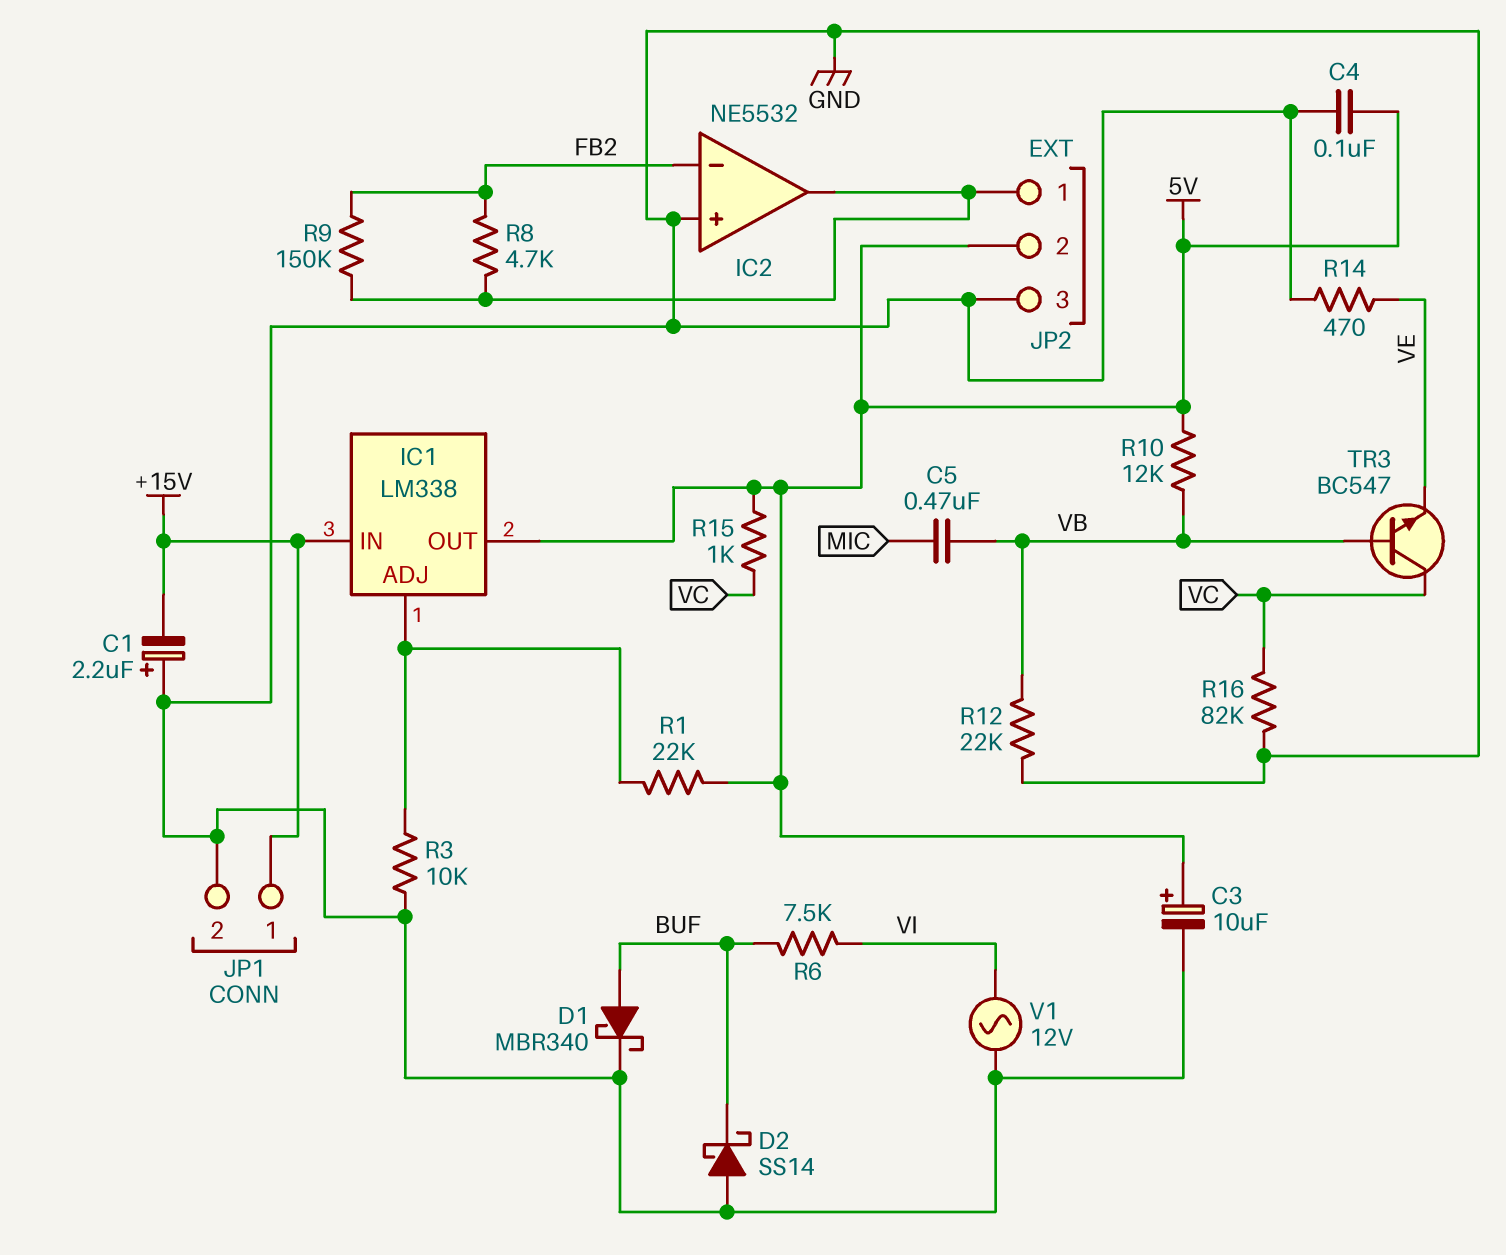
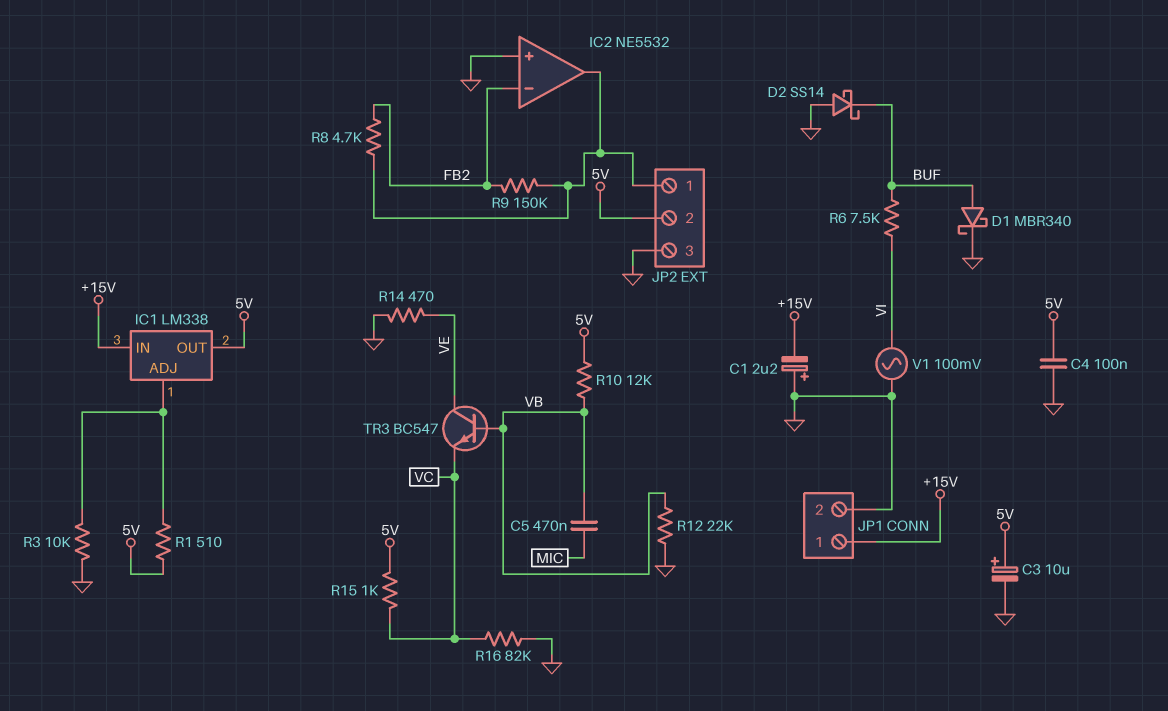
R1: 22k (5V, IC1/ADJ) -> 510 (5V, IC1/ADJ)
TR3: NPN BC547 (B VB, C VC, E VE) -> NPN BC547 (B VB, C VE, E VC)
V1: AC 12V (GND, VI) -> AC 100mV (GND, VI)

